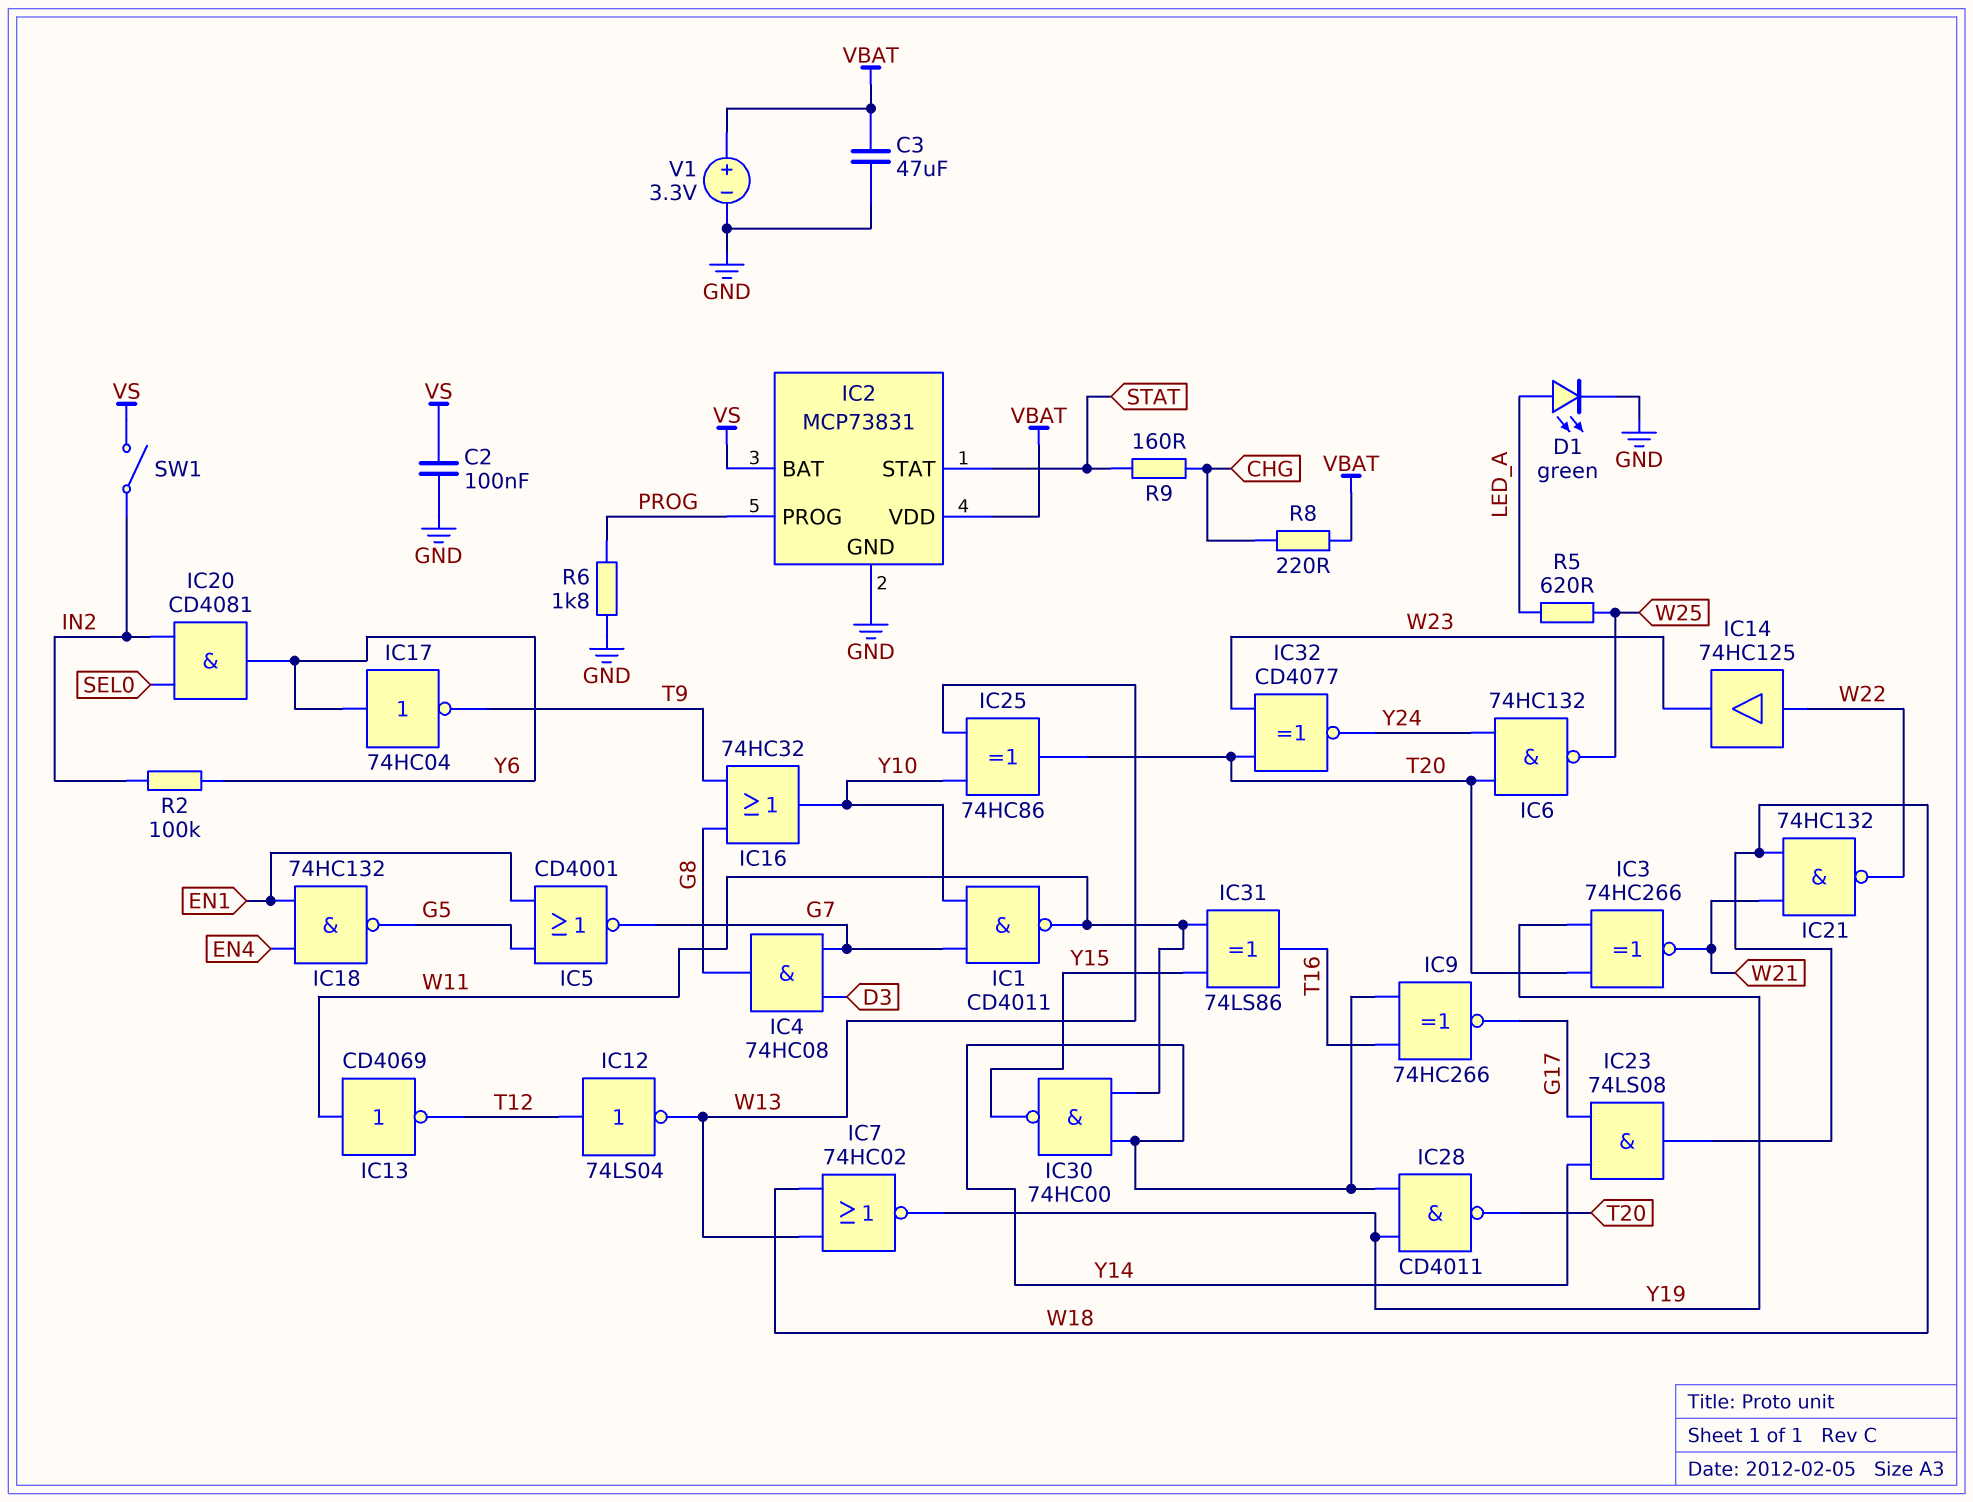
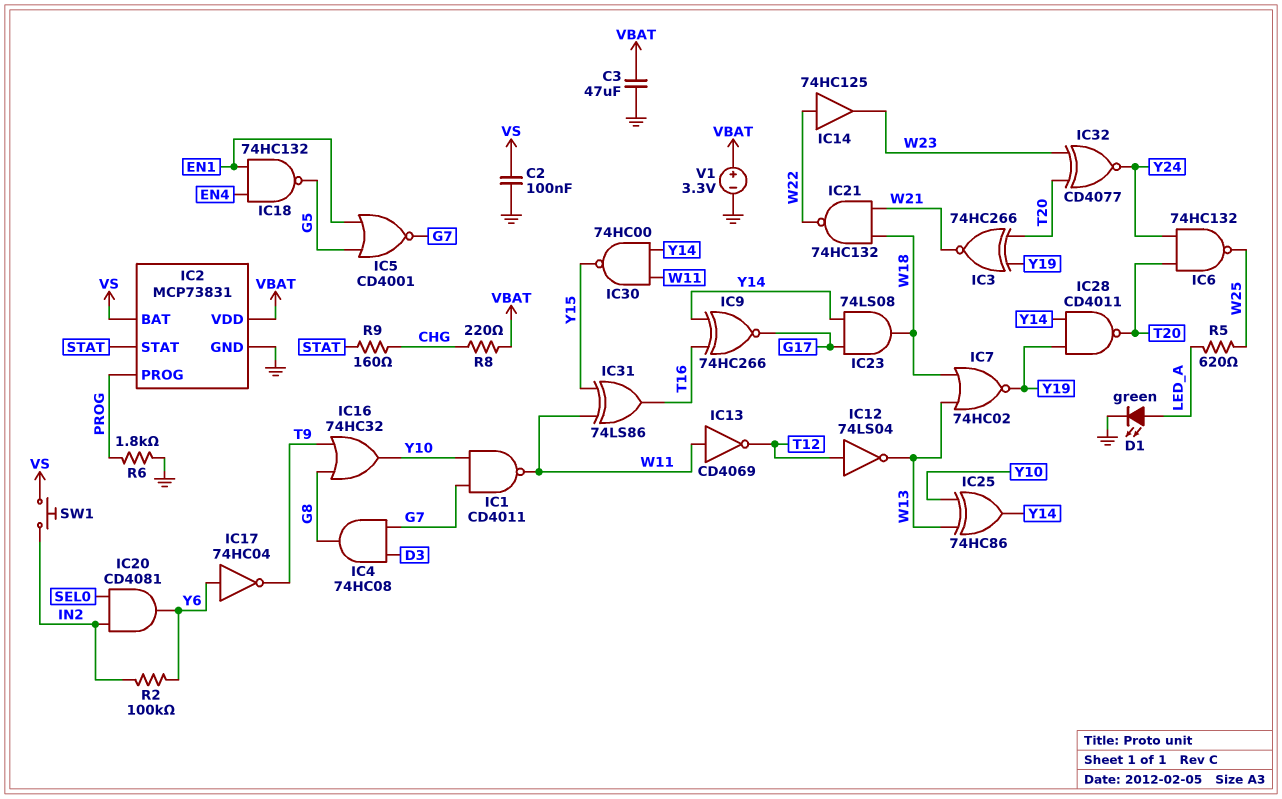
IC25: XOR 74HC86 (in W13, in Y10, out T20) -> XOR 74HC86 (in W13, in Y10, out Y14)
SW1: switch (IN2, VS) -> button (IN2, VS)

